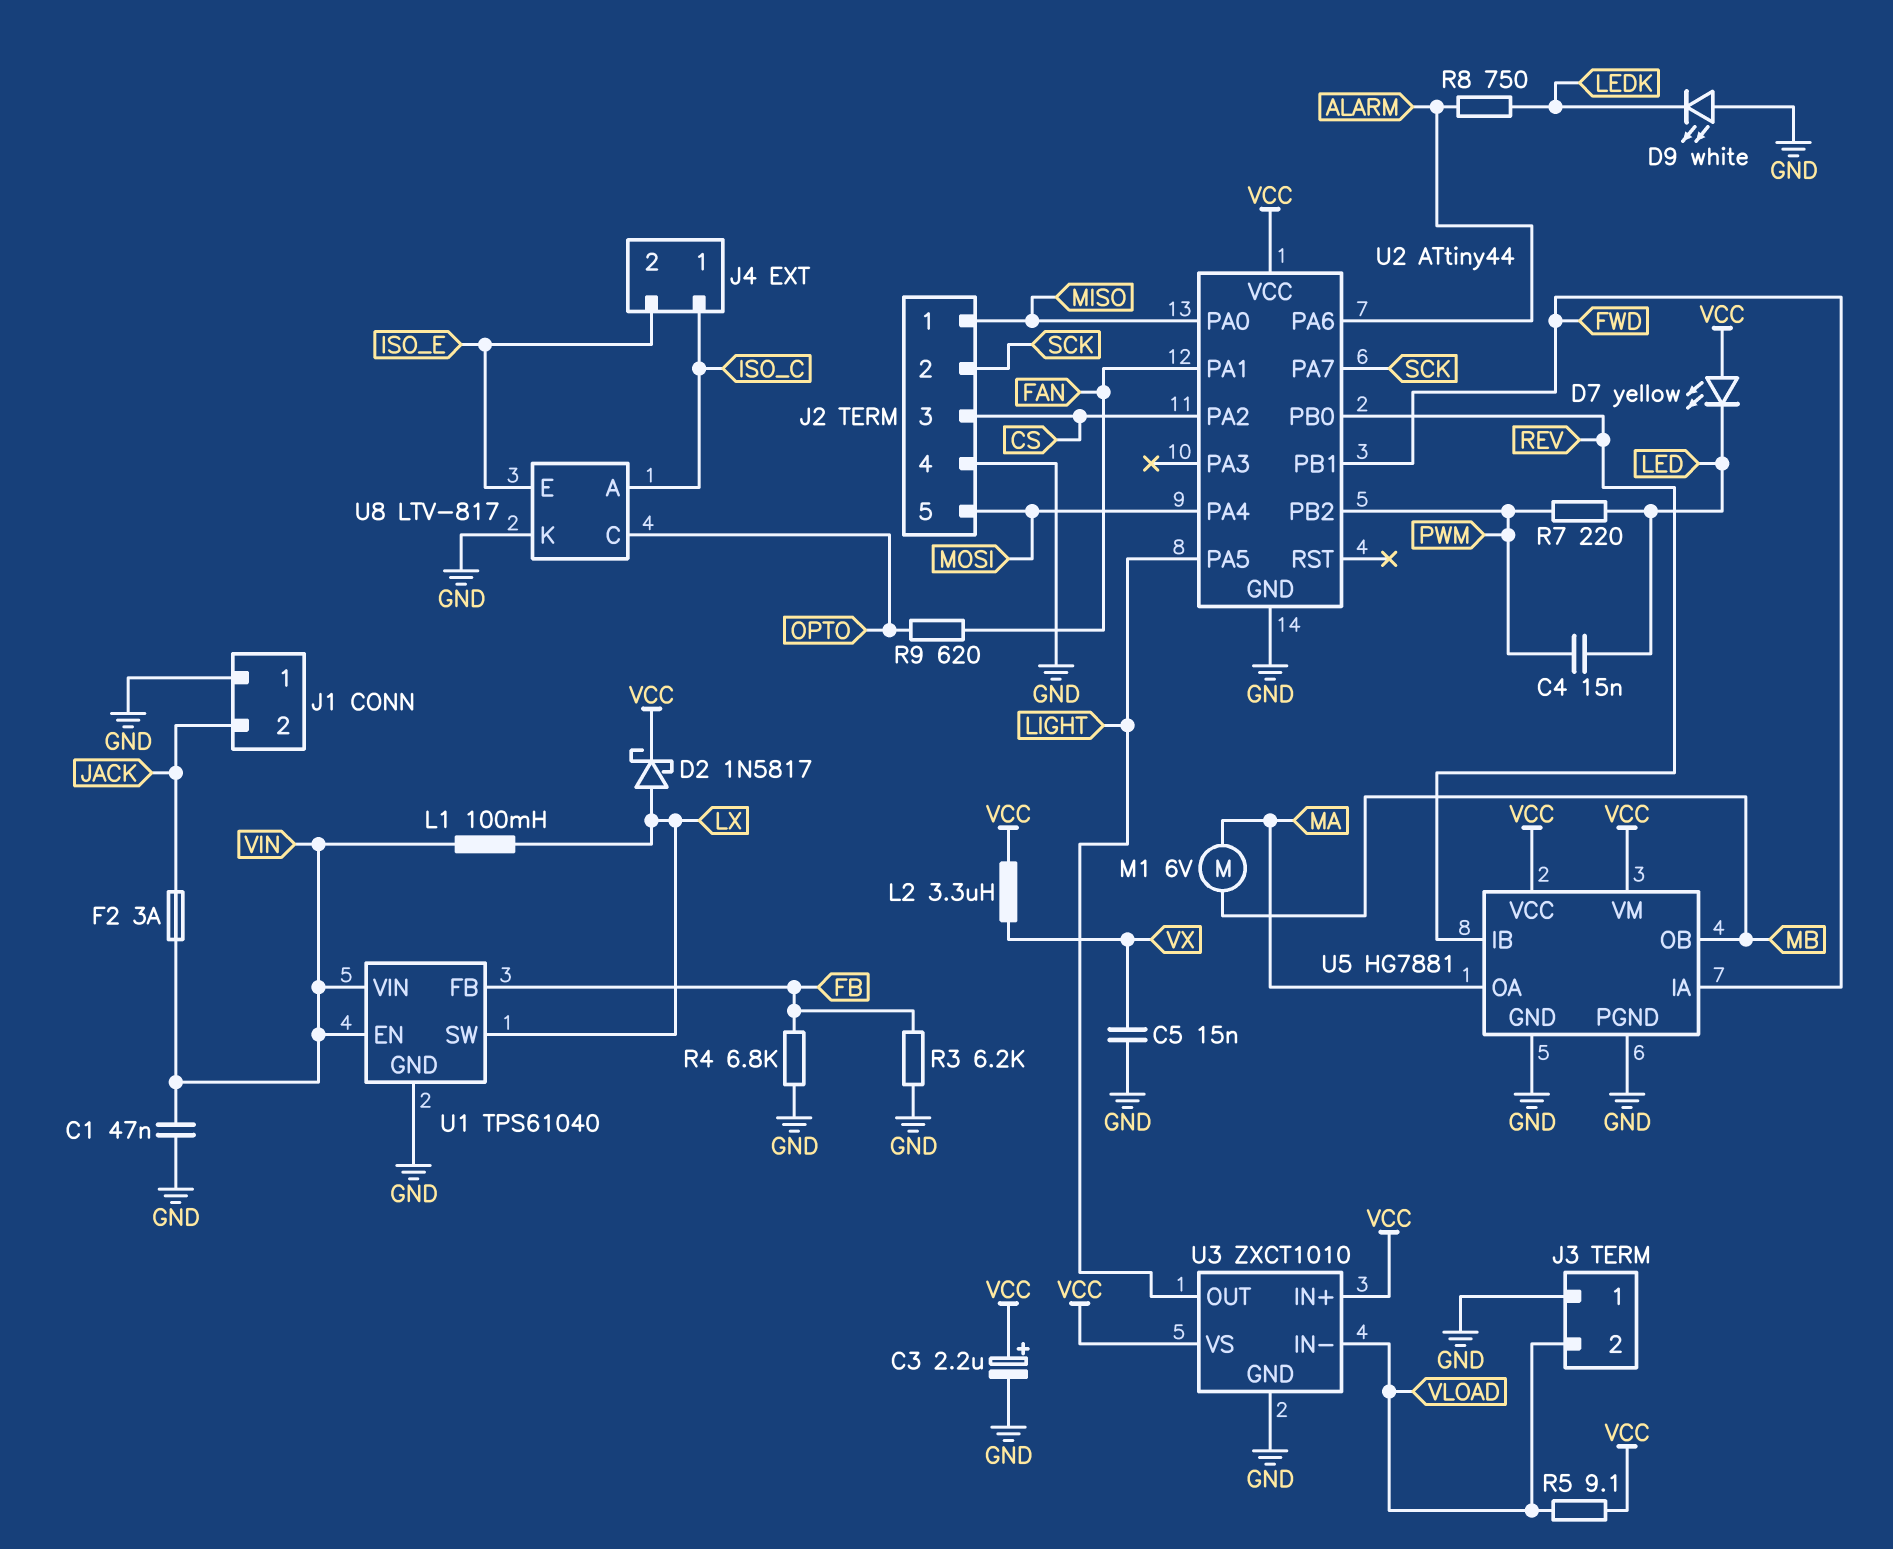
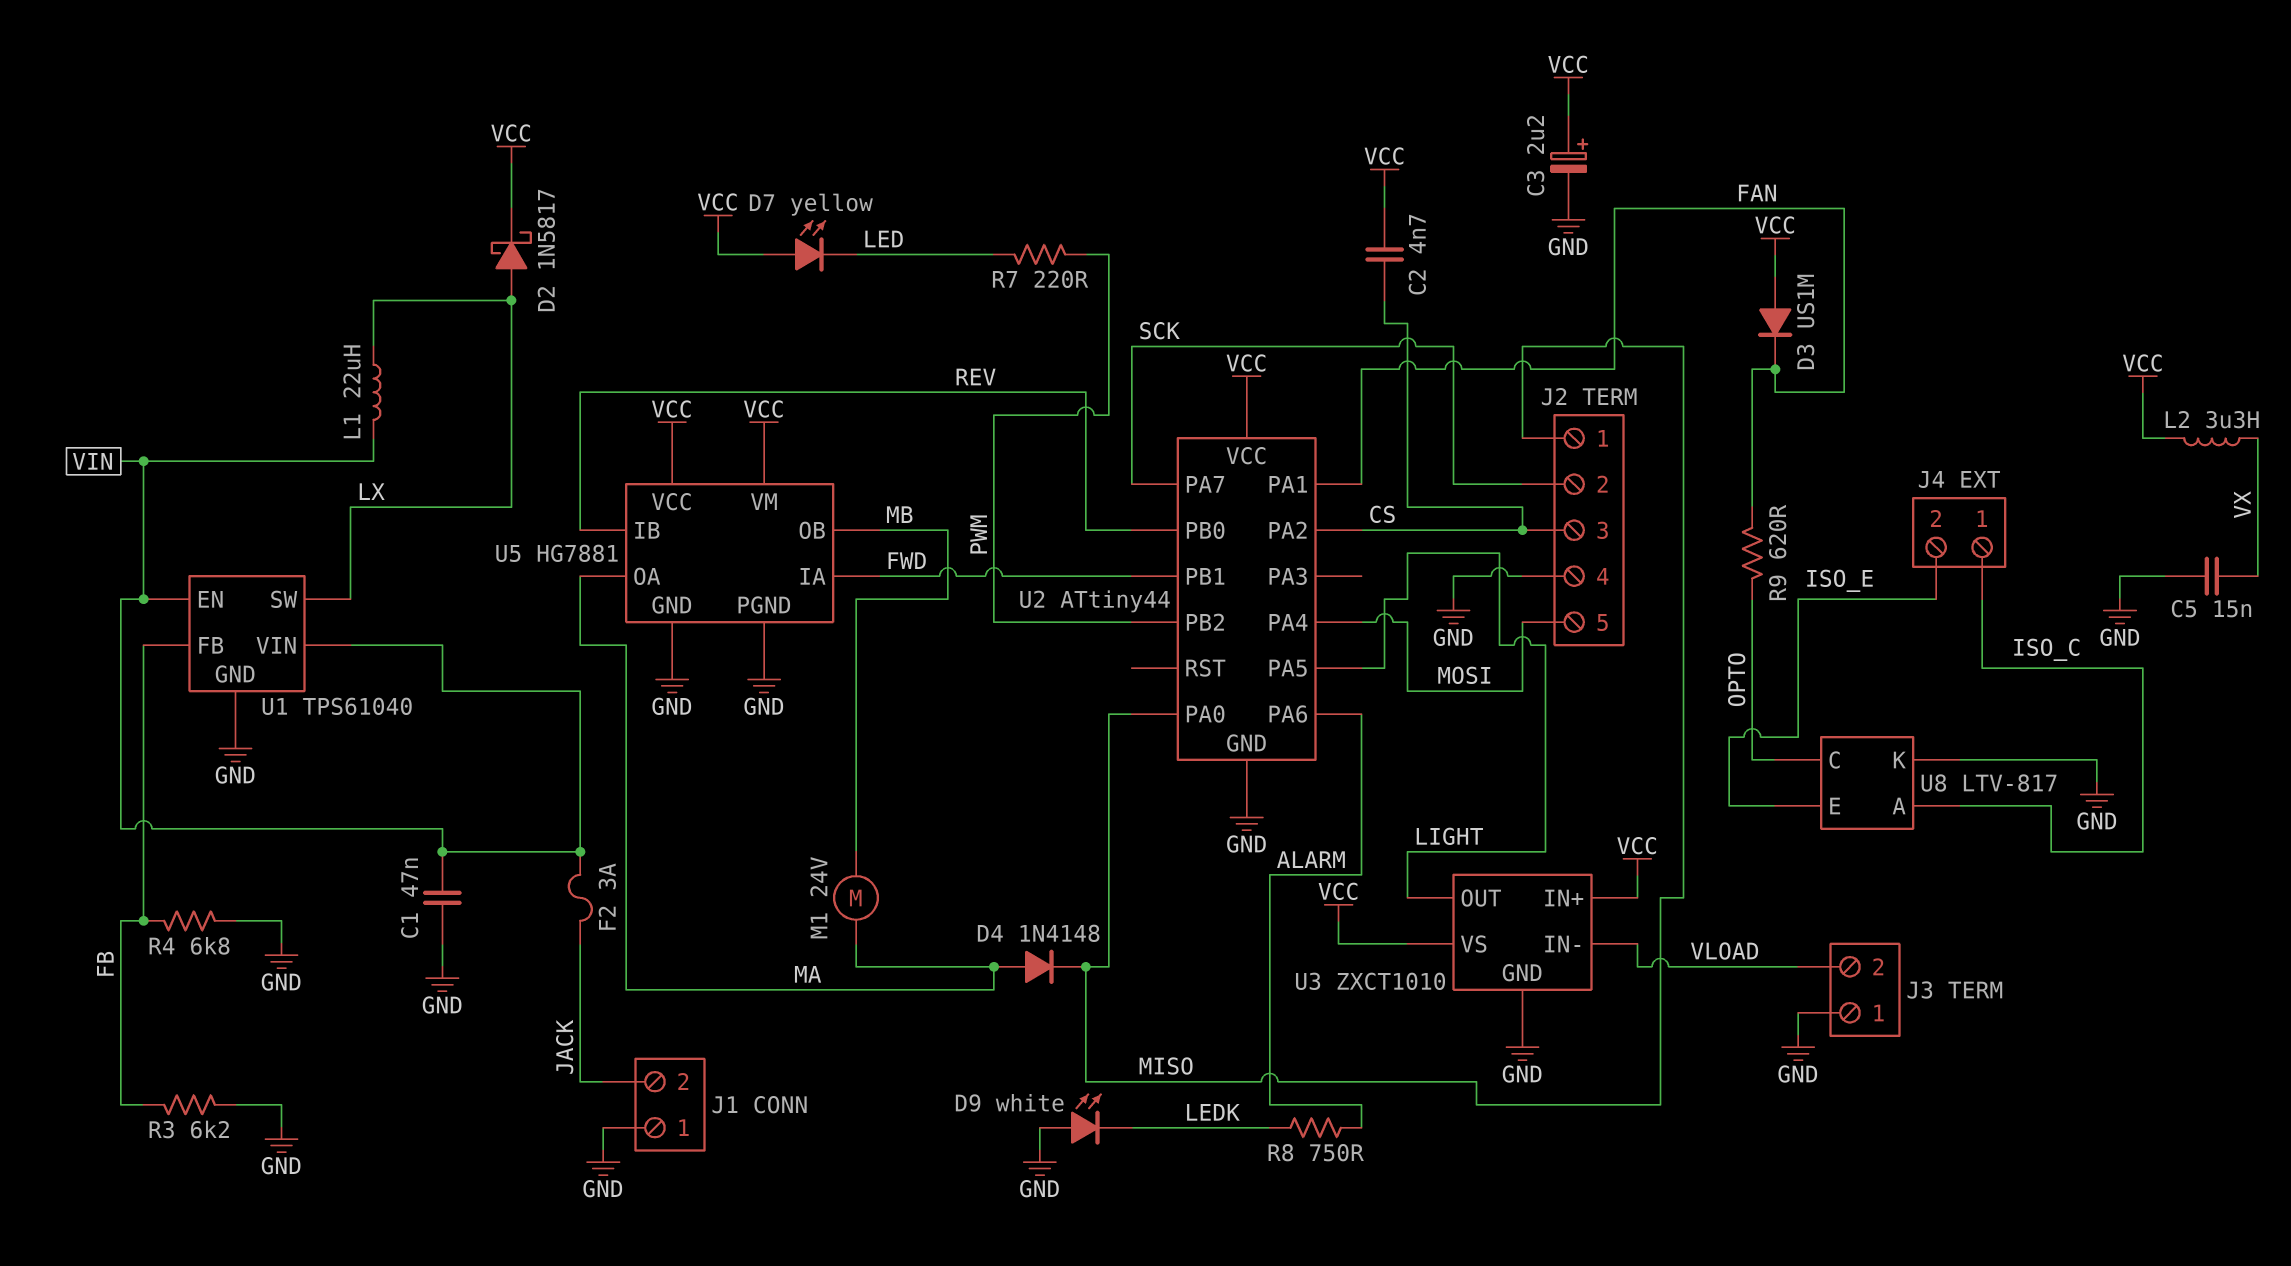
C2: none -> 4.7nF (CS, VCC)
C4: 15nF (LED, PWM) -> none
D3: none -> diode US1M (A VCC, K FAN)
D4: none -> diode 1N4148 (A MA, K MISO)
L1: 100mH (LX, VIN) -> 22uH (LX, VIN)
M1: motor 6V (MA, MB) -> motor 24V (MA, MB)
R5: 9.1 (VCC, VLOAD) -> none

